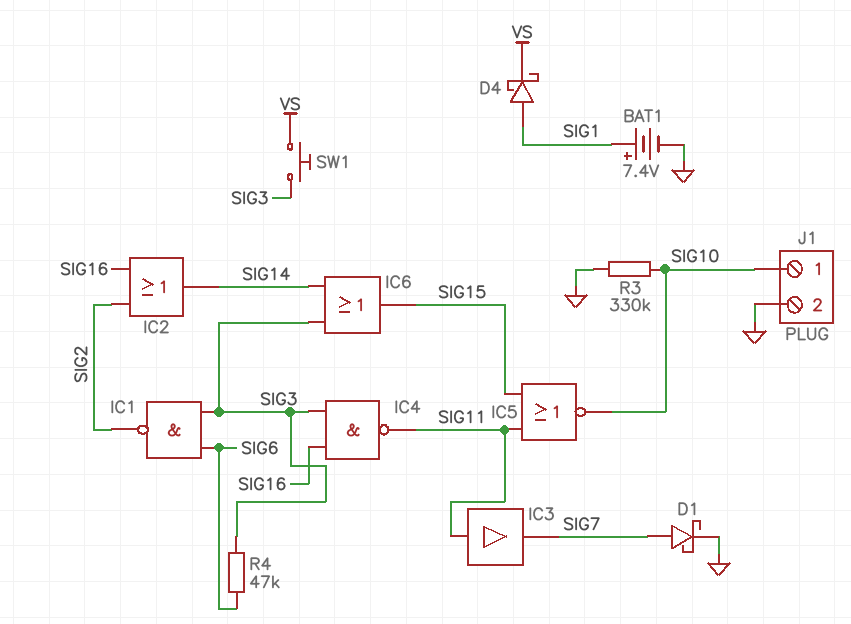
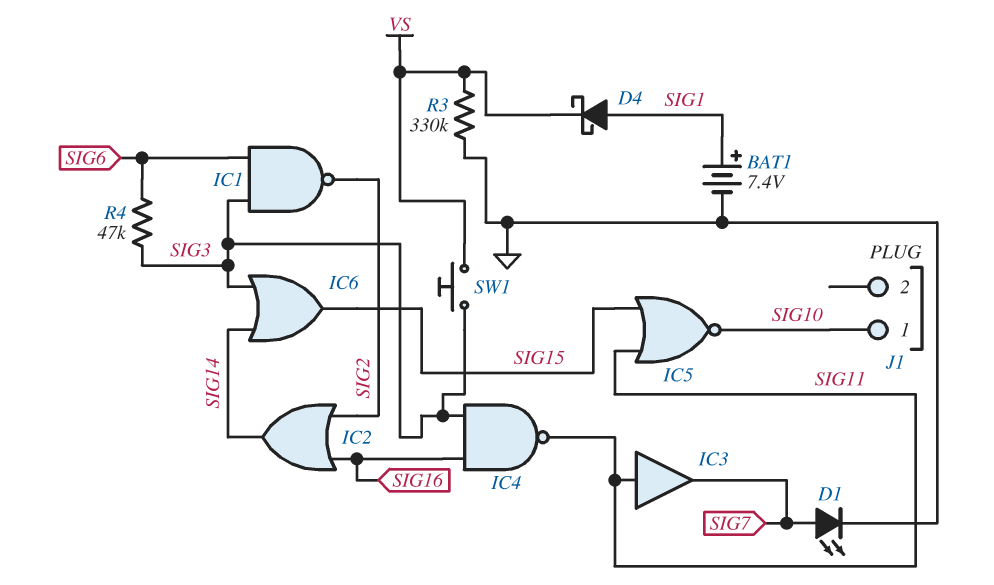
D1: schottky (A SIG7, K GND) -> LED (A SIG7, K GND)
J1 pin 2: GND -> none
R3: 330k (GND, SIG10) -> 330k (GND, VS)

